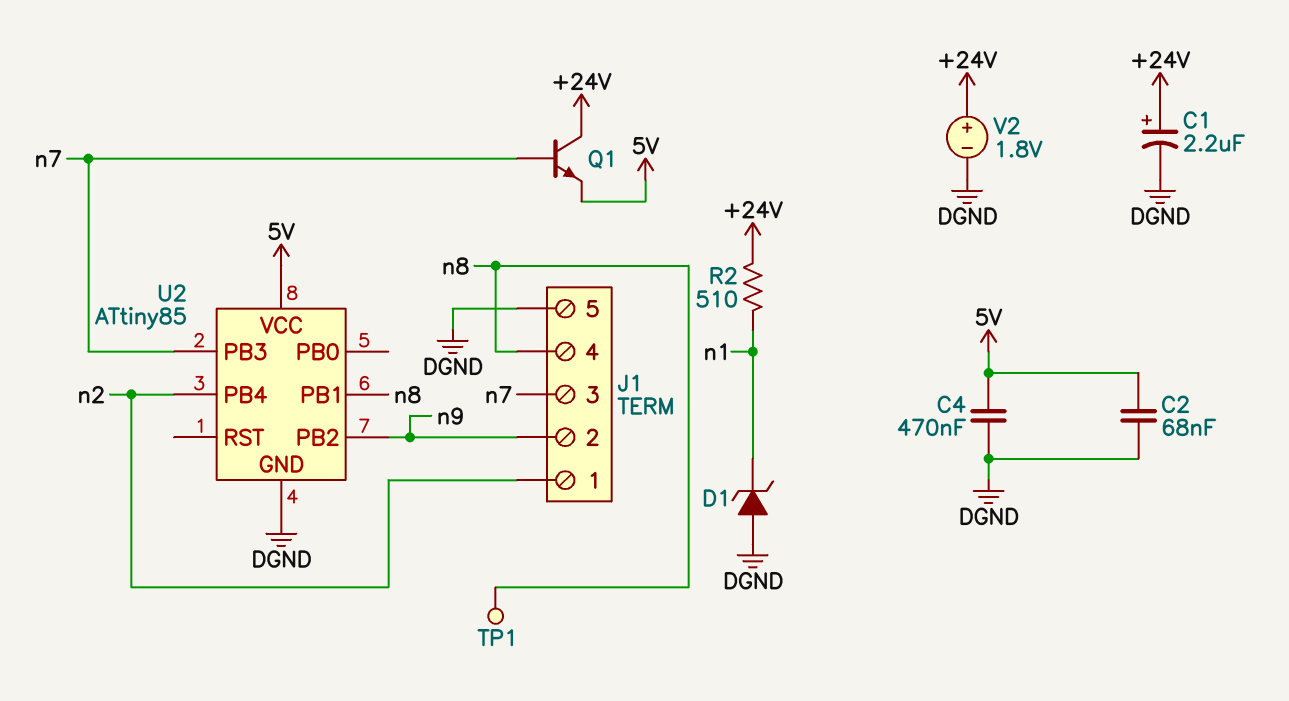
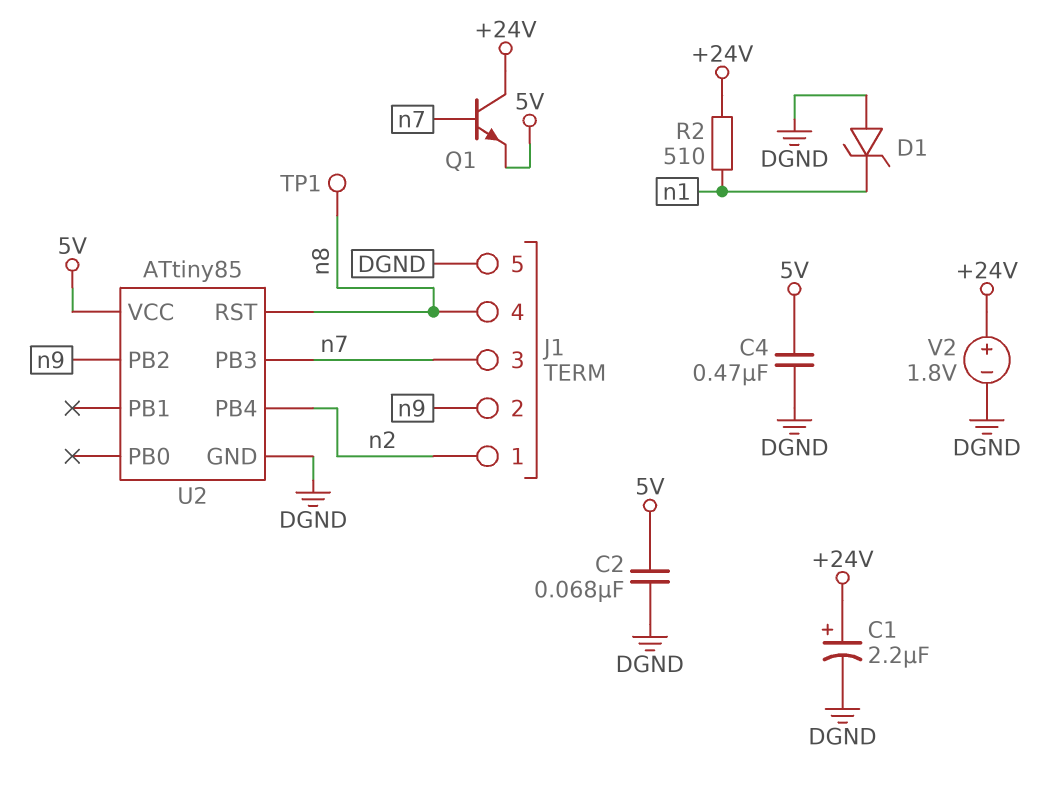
U2 pin PB1: n8 -> none
U2 pin RST: none -> n8

